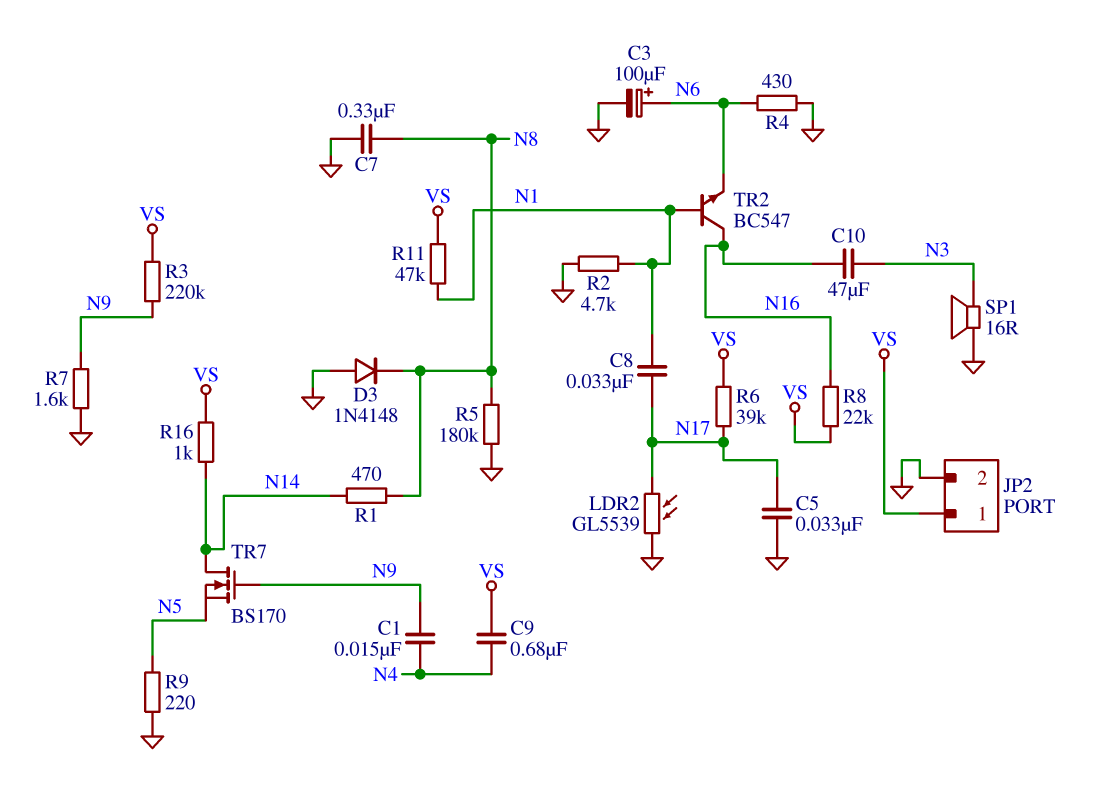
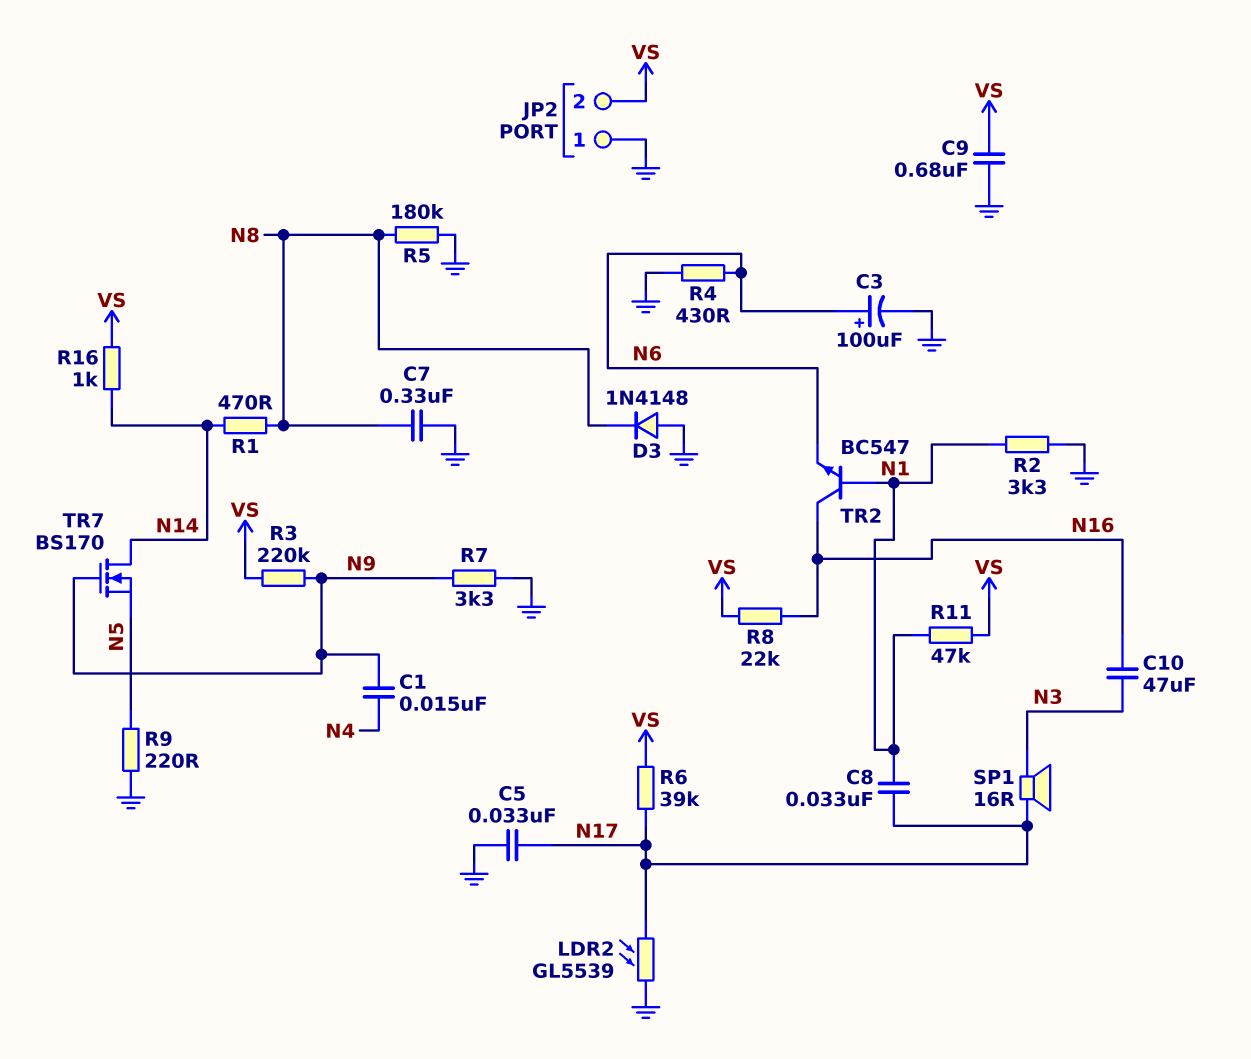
C9: 680nF (N4, VS) -> 680nF (GND, VS)
JP2 pin 1: VS -> GND
JP2 pin 2: GND -> VS
R2: 4.7k (GND, N1) -> 3.3k (GND, N1)
R7: 1.6k (GND, N9) -> 3.3k (GND, N9)
SP1: speaker 16R (GND, N3) -> speaker 16R (N3, N17)

